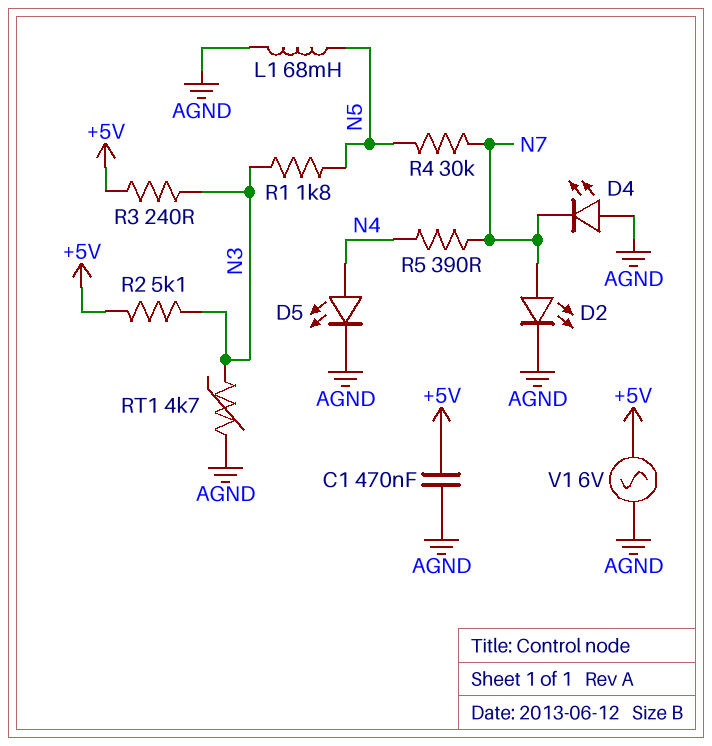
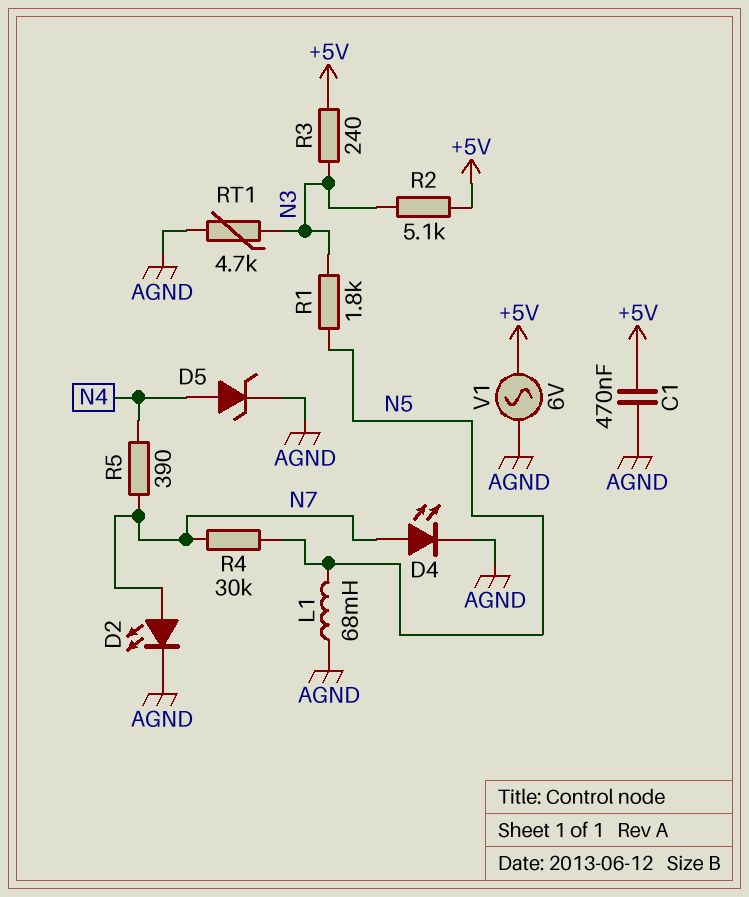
D4: LED (A AGND, K N7) -> LED (A N7, K AGND)
D5: LED (A N4, K AGND) -> zener (A N4, K AGND)

